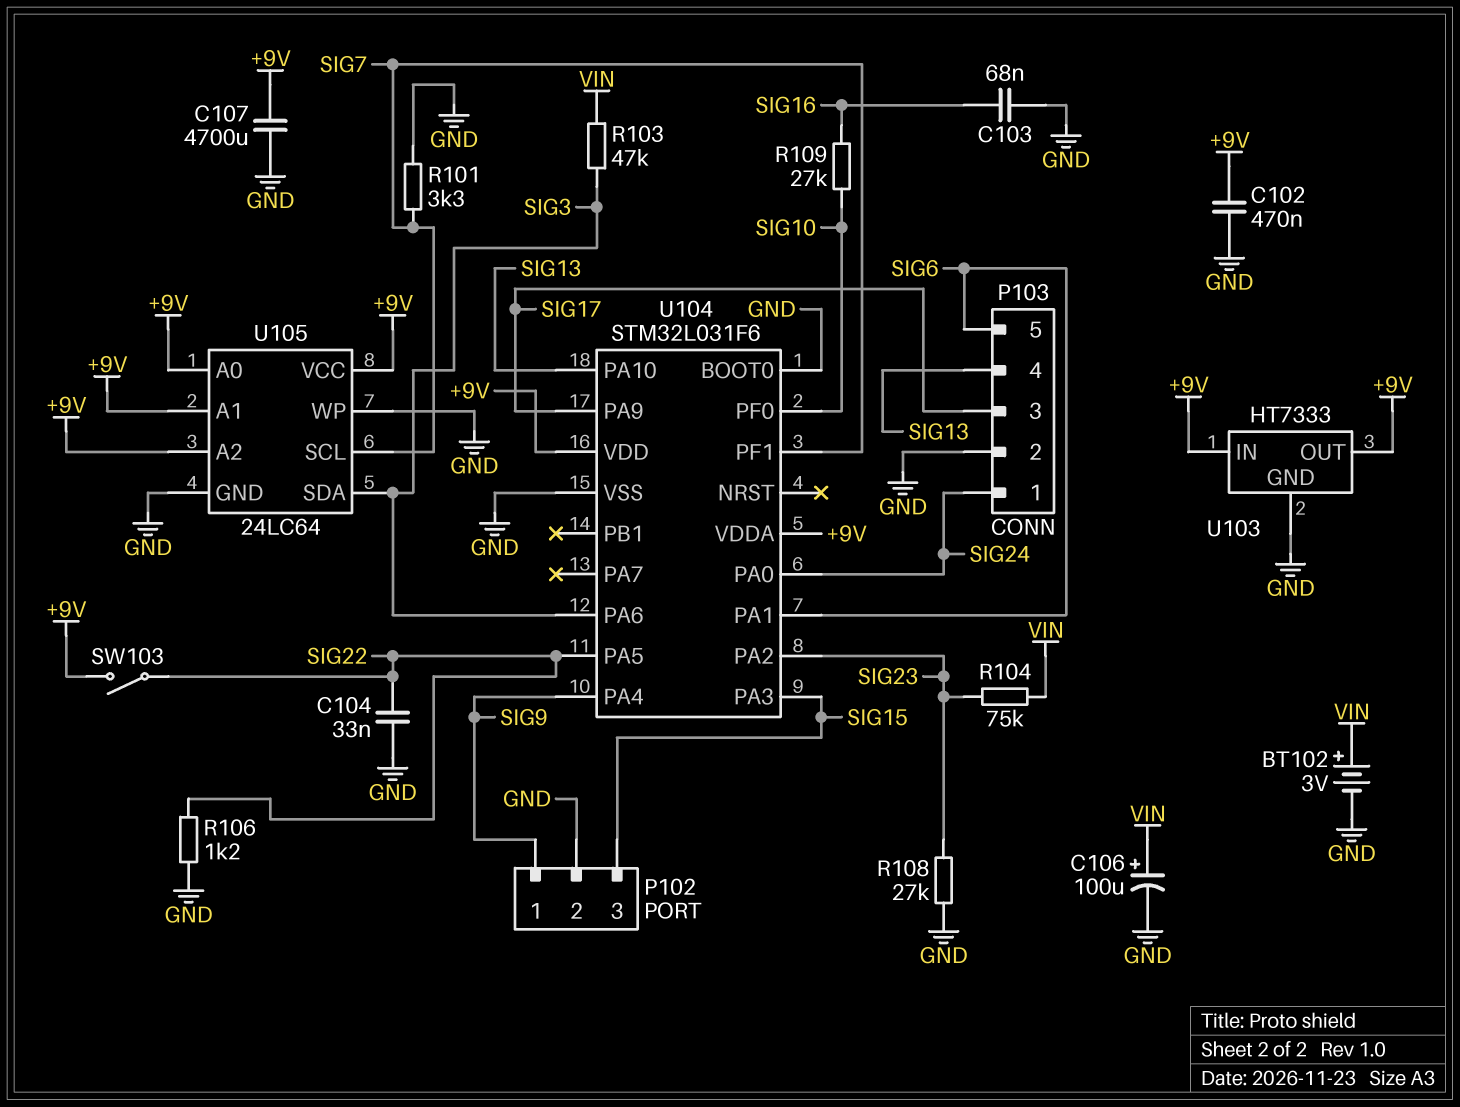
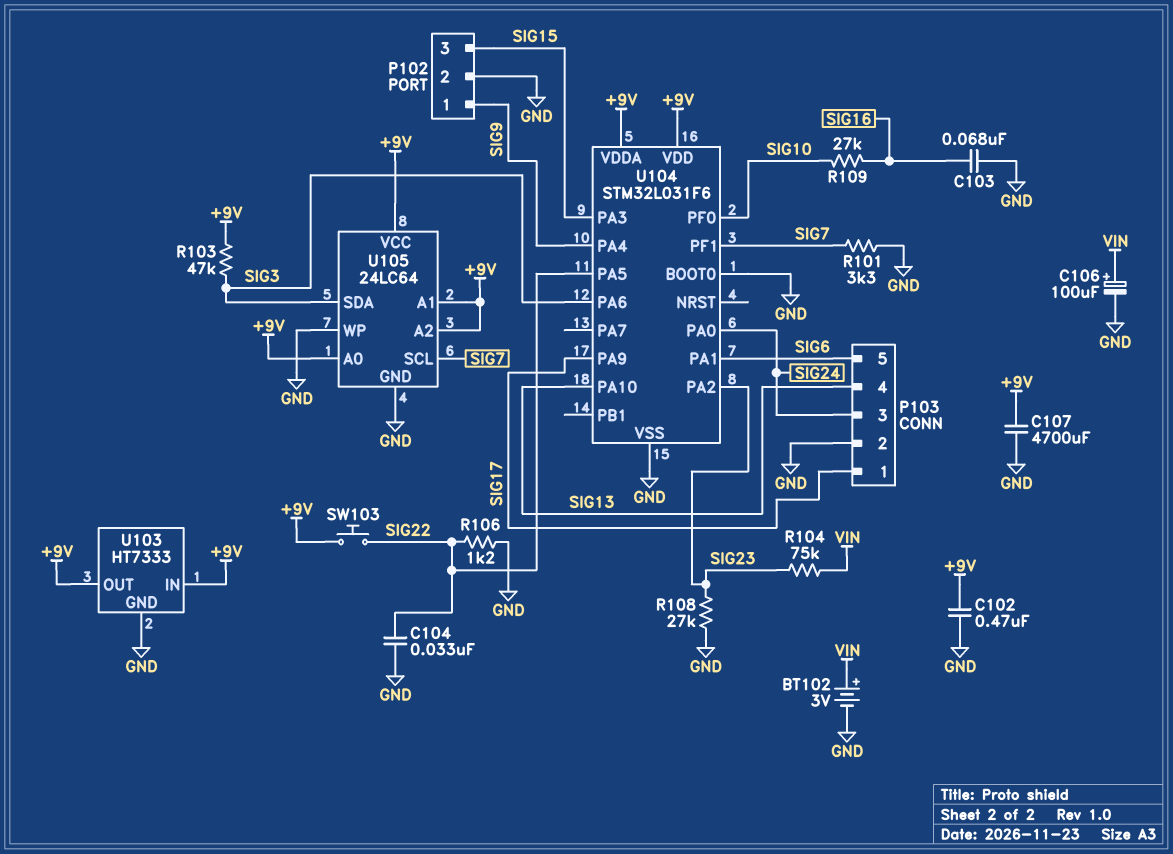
P103 pin 1: SIG24 -> SIG17
P103 pin 3: SIG17 -> SIG24
R103: 47k (SIG3, VIN) -> 47k (+9V, SIG3)
SW103: switch (+9V, SIG22) -> button (+9V, SIG22)

